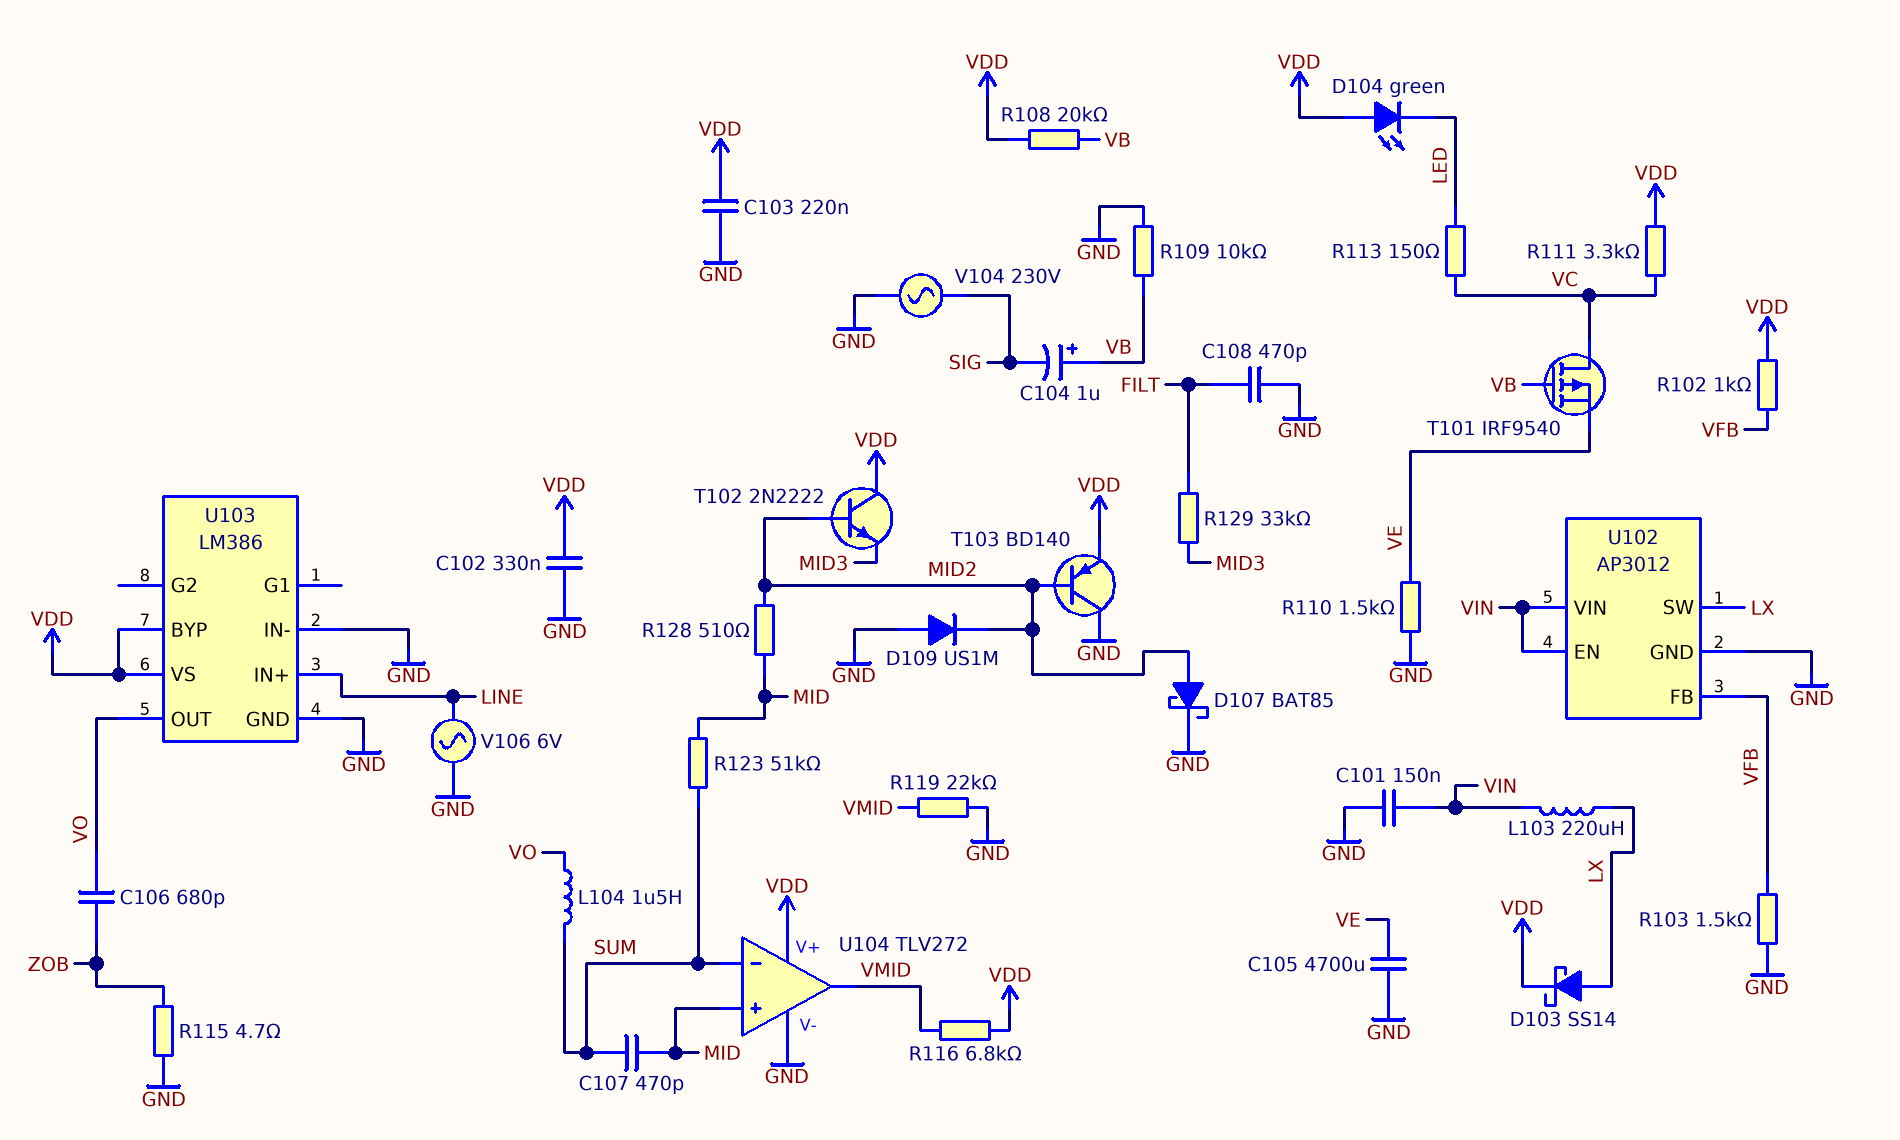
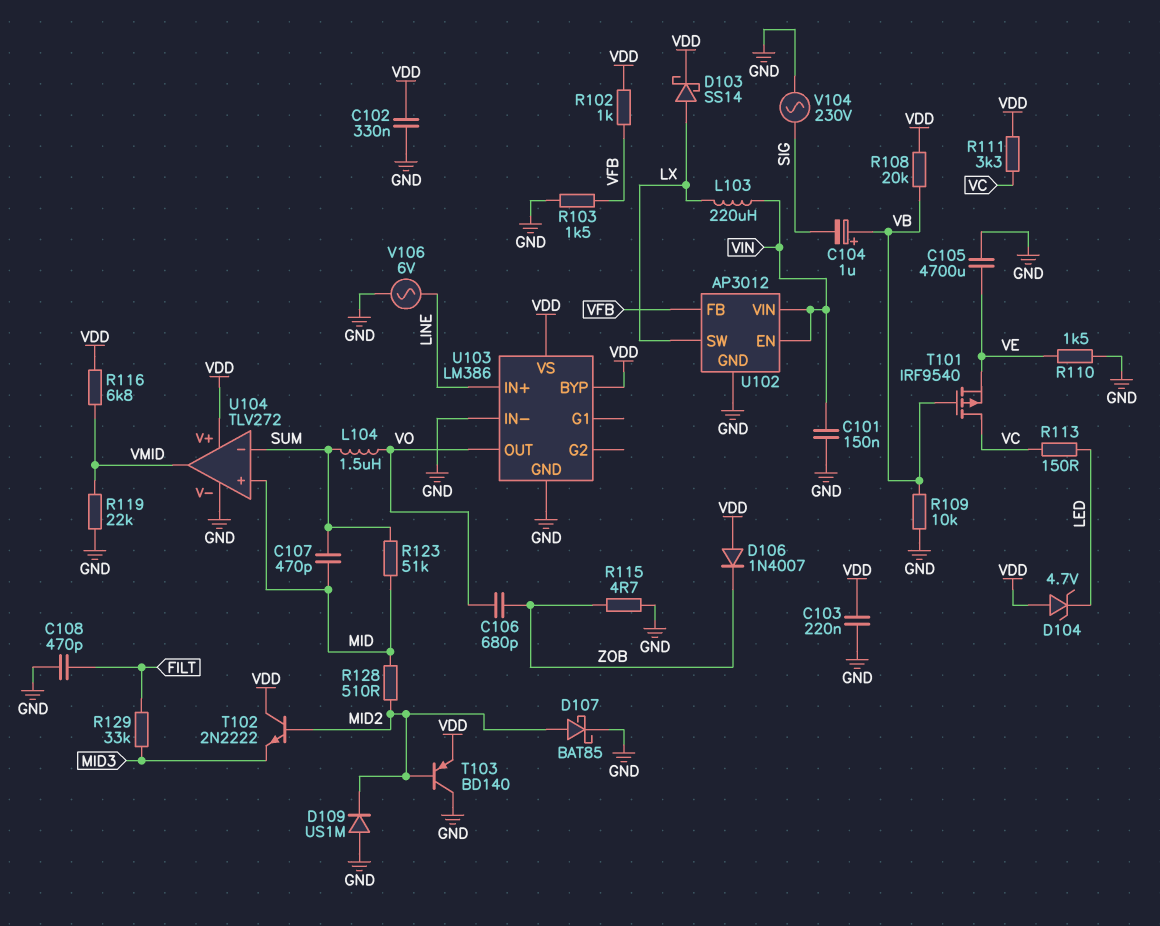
D104: LED green (A VDD, K LED) -> zener 4.7V (A VDD, K LED)
D106: none -> diode 1N4007 (A VDD, K ZOB)

